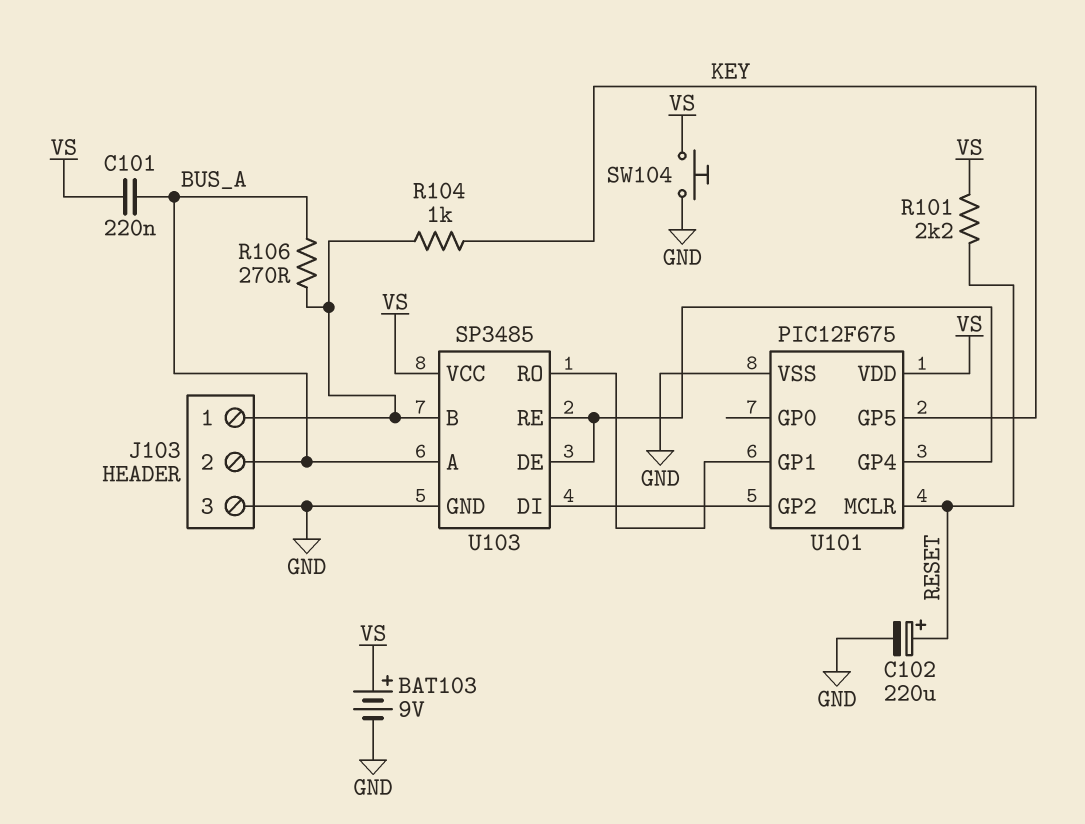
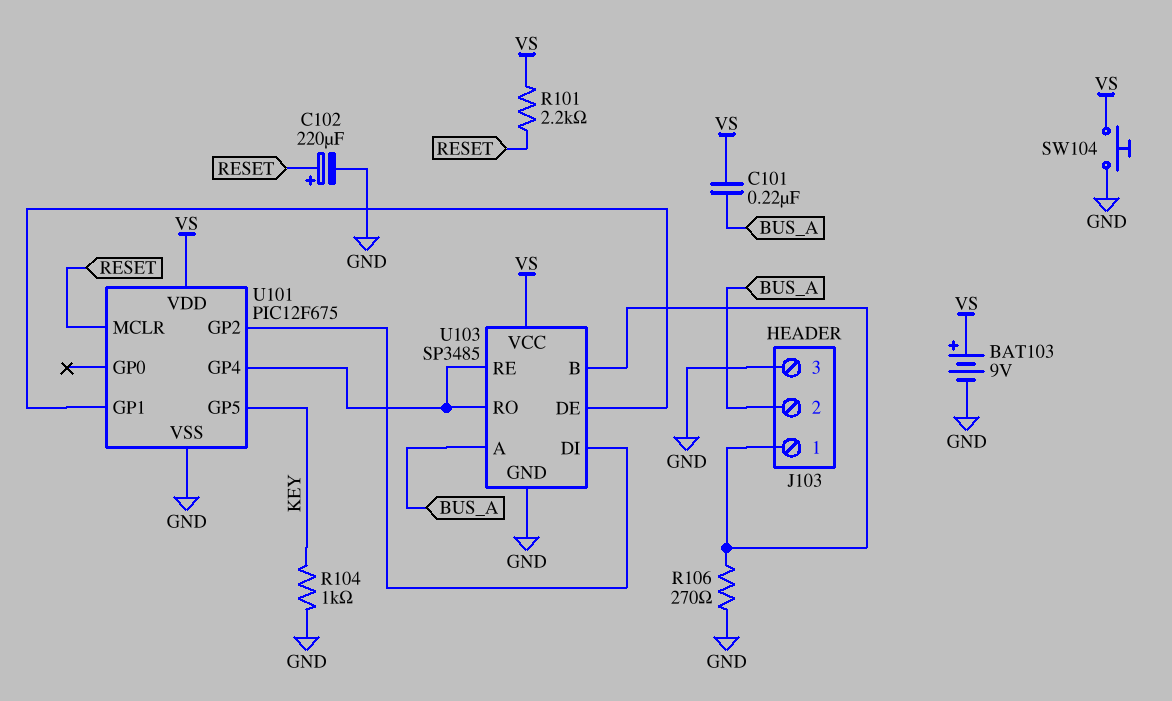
R104: 1k (J103/1, KEY) -> 1k (GND, KEY)
R106: 270 (BUS_A, J103/1) -> 270 (GND, J103/1)
U103 pin DE: U101/GP4 -> U101/GP1
U103 pin RO: U101/GP1 -> U101/GP4

